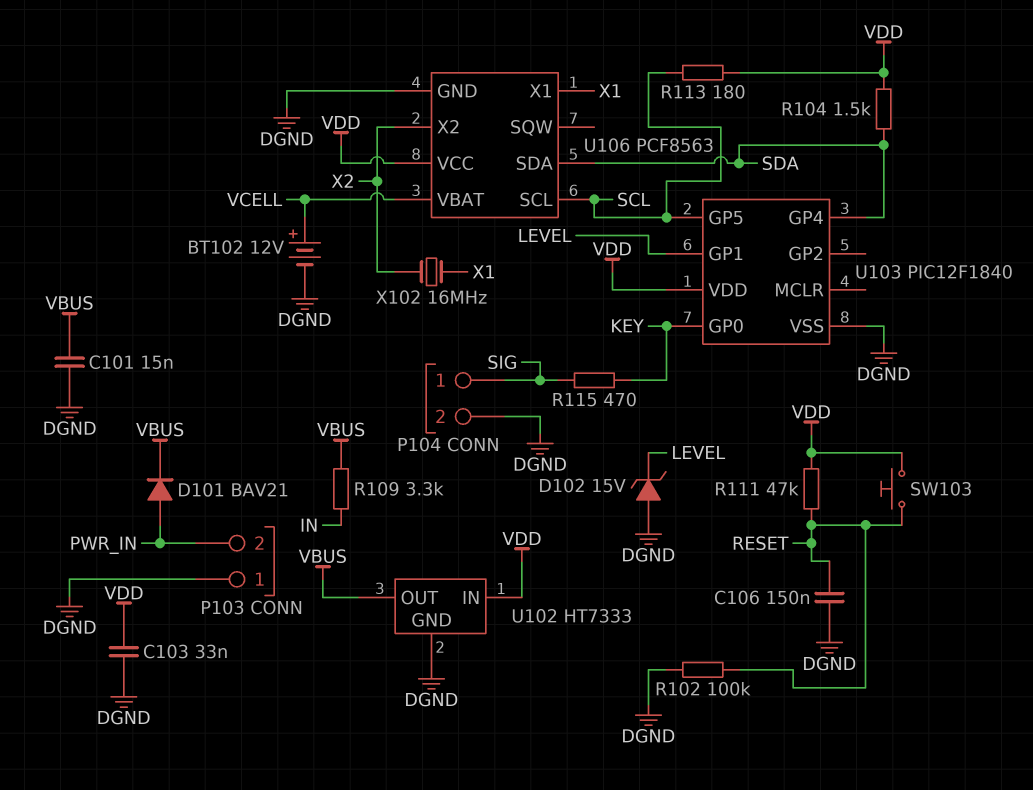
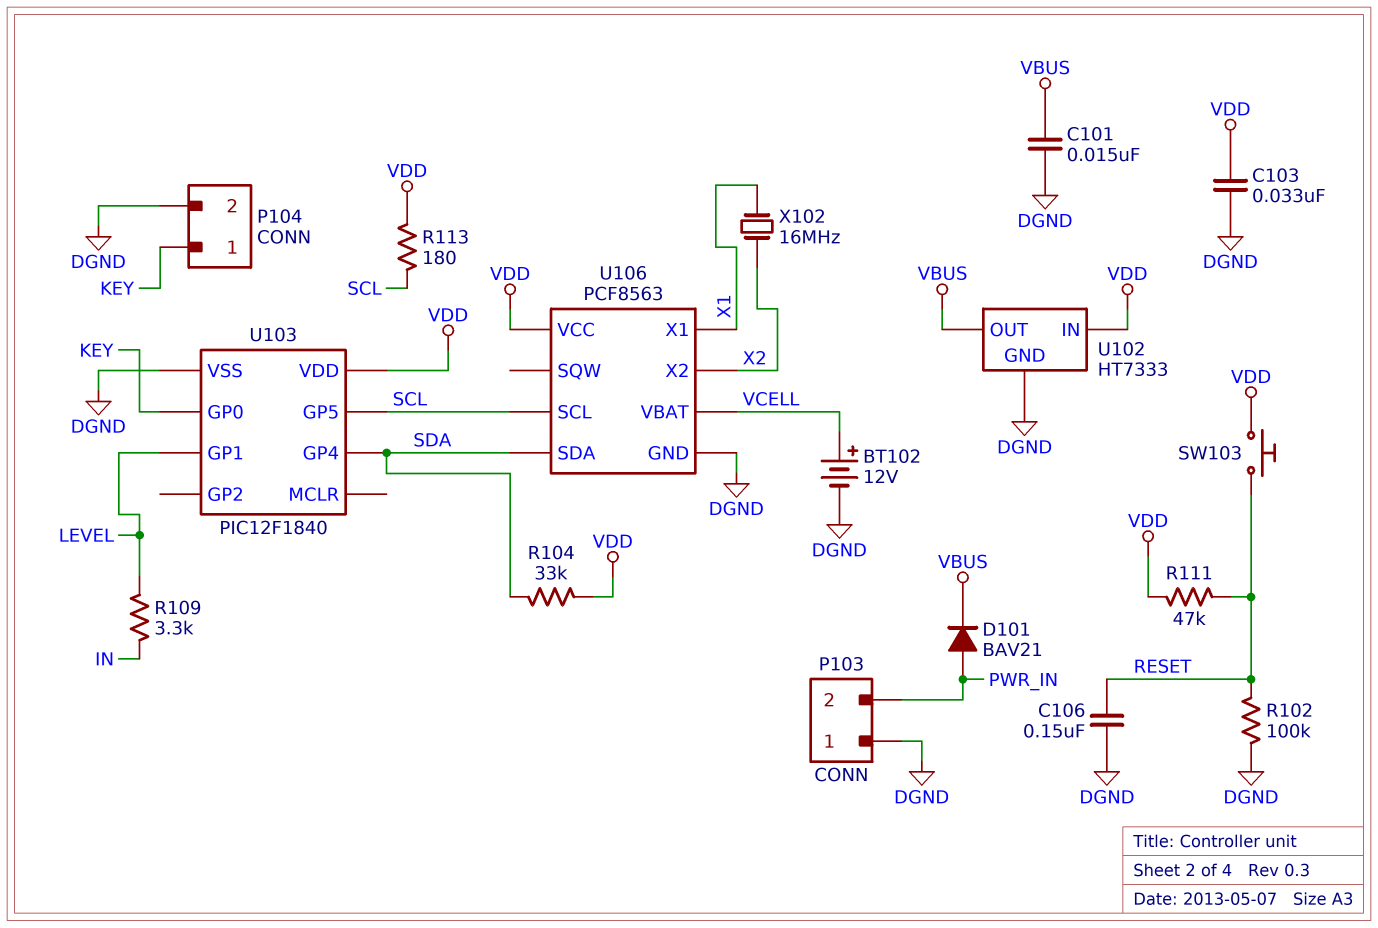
D102: zener 15V (A DGND, K LEVEL) -> none
P104 pin 1: SIG -> KEY
R104: 1.5k (SDA, VDD) -> 33k (SDA, VDD)
R109: 3.3k (IN, VBUS) -> 3.3k (IN, LEVEL)
R115: 470 (KEY, SIG) -> none

